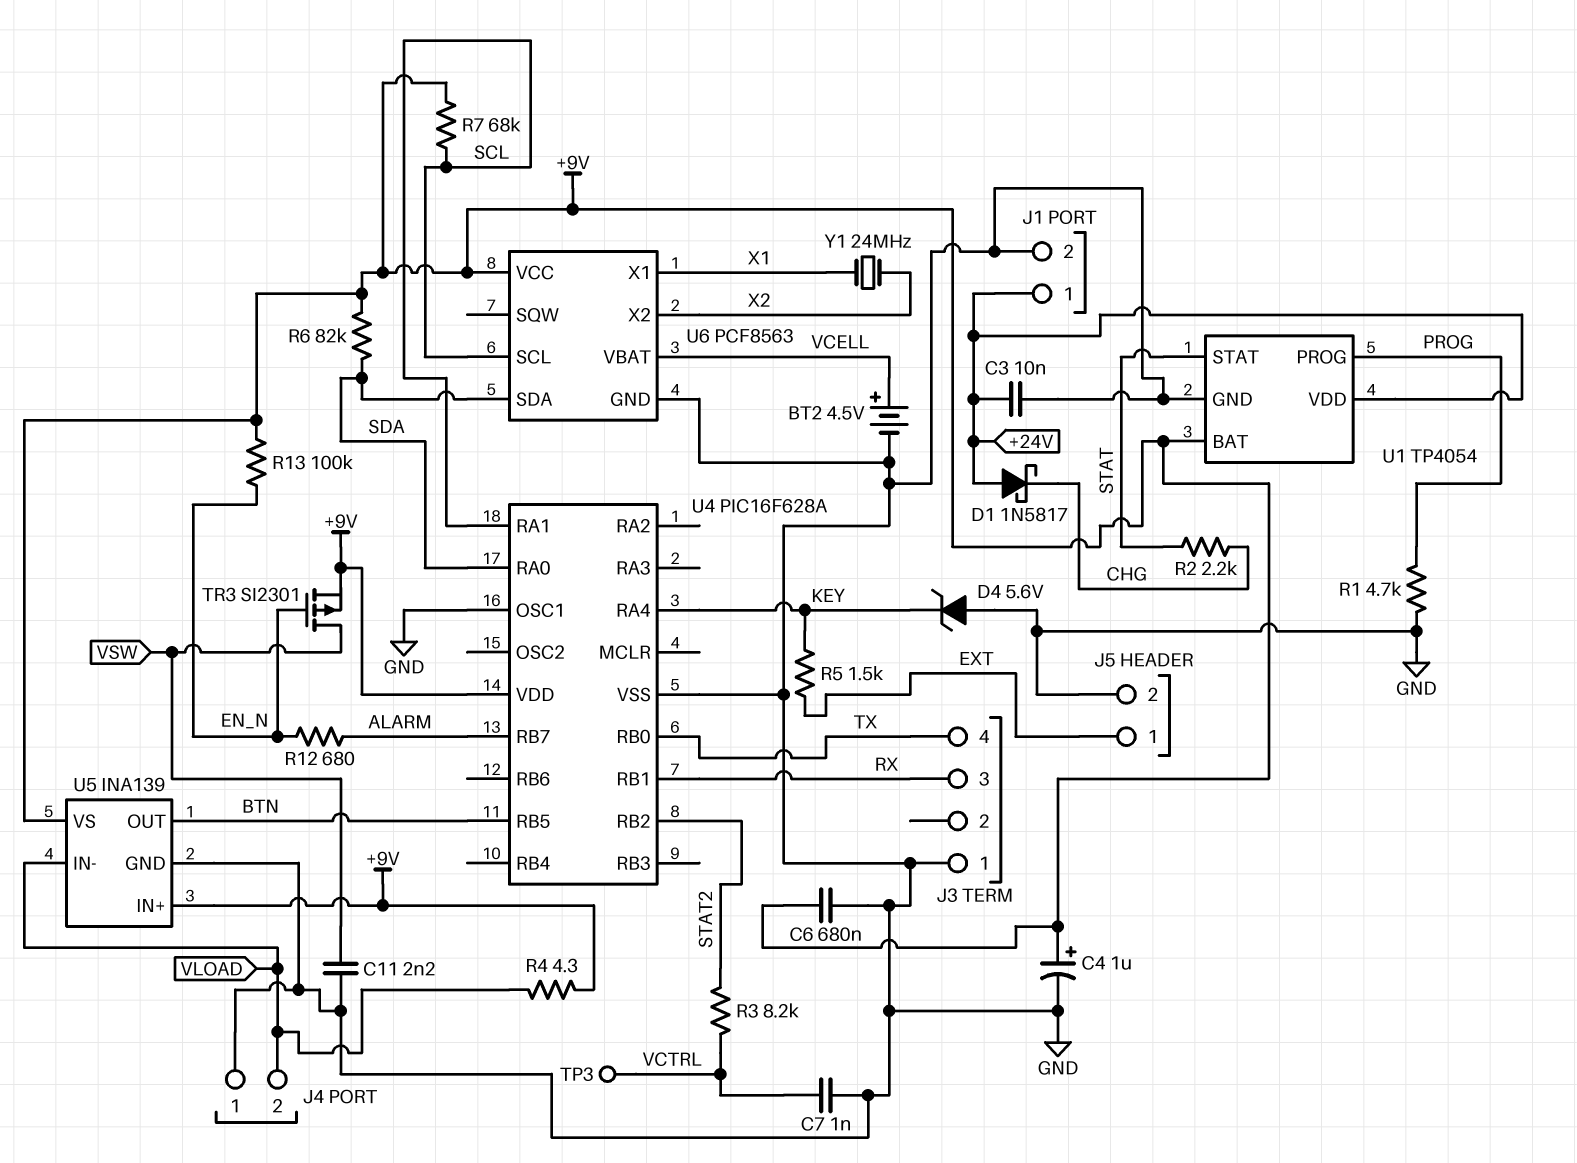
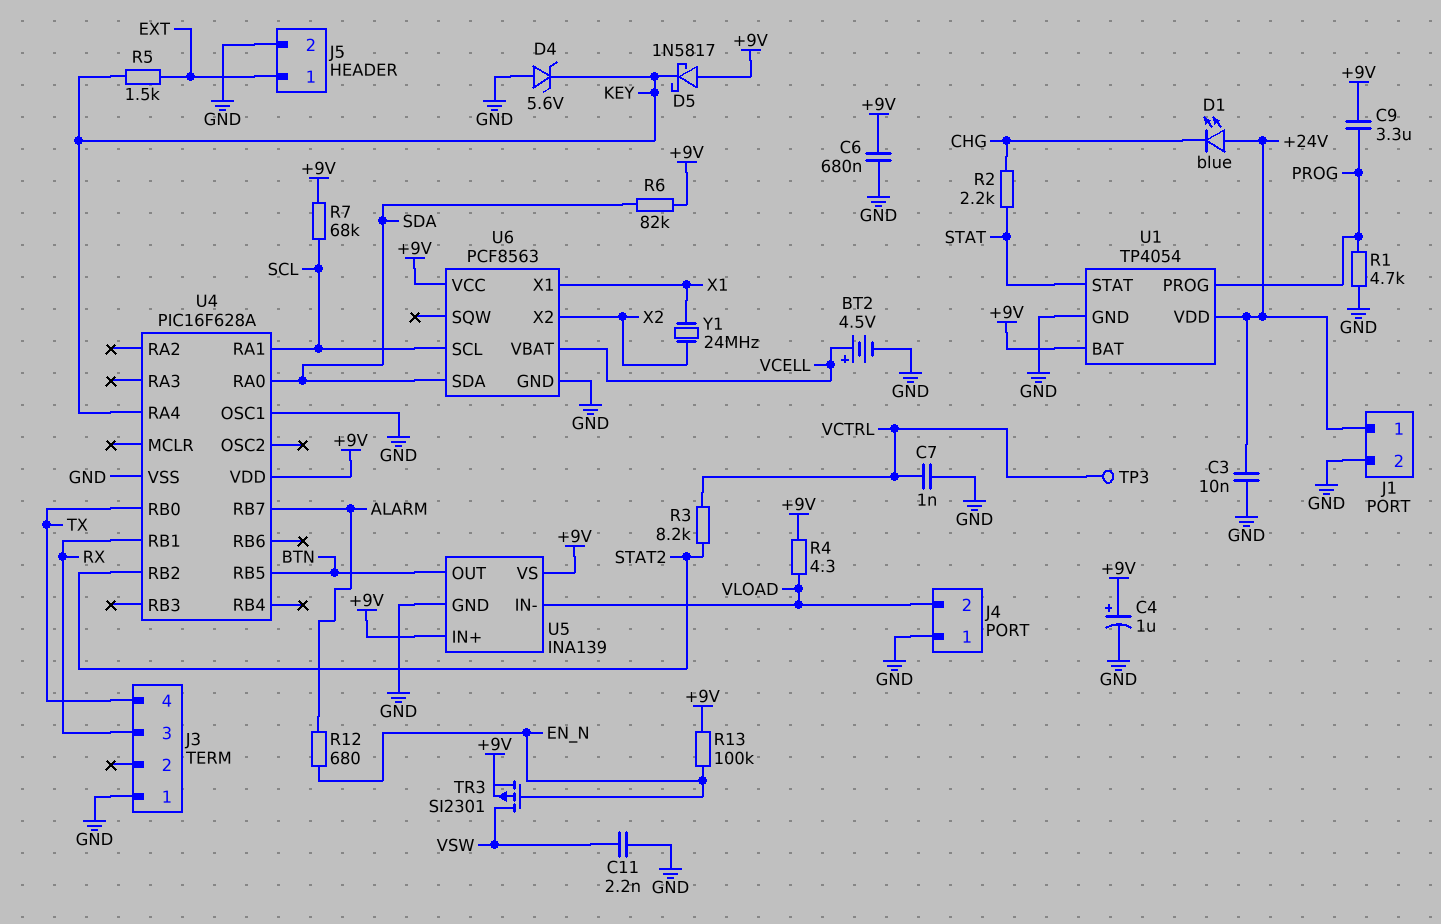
C9: none -> 3.3uF (+9V, PROG)
D1: schottky 1N5817 (A +24V, K CHG) -> LED blue (A +24V, K CHG)
D5: none -> schottky 1N5817 (A +9V, K KEY)

